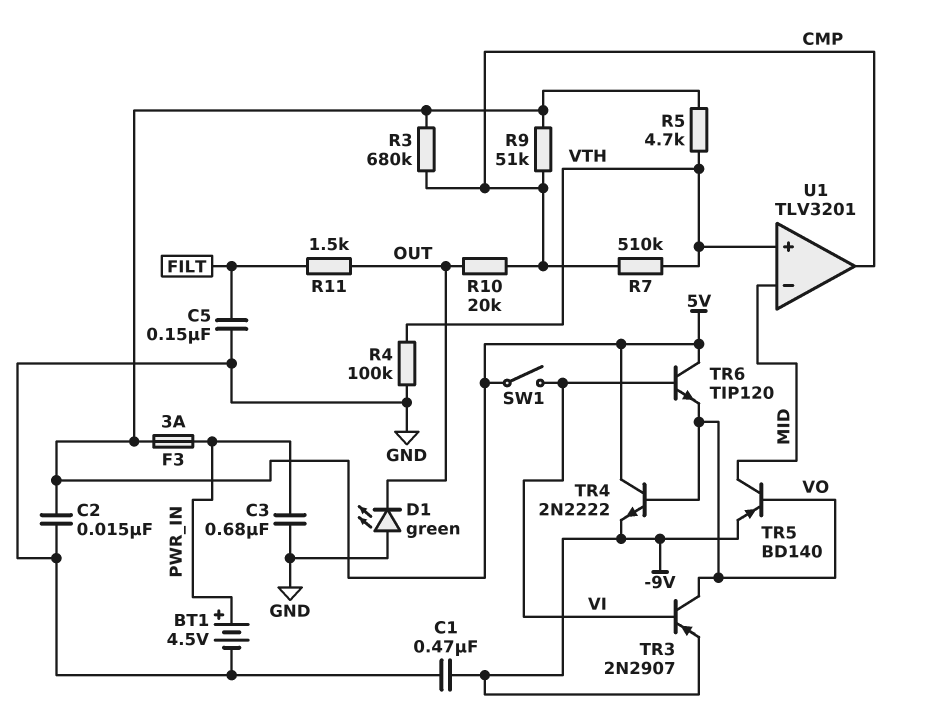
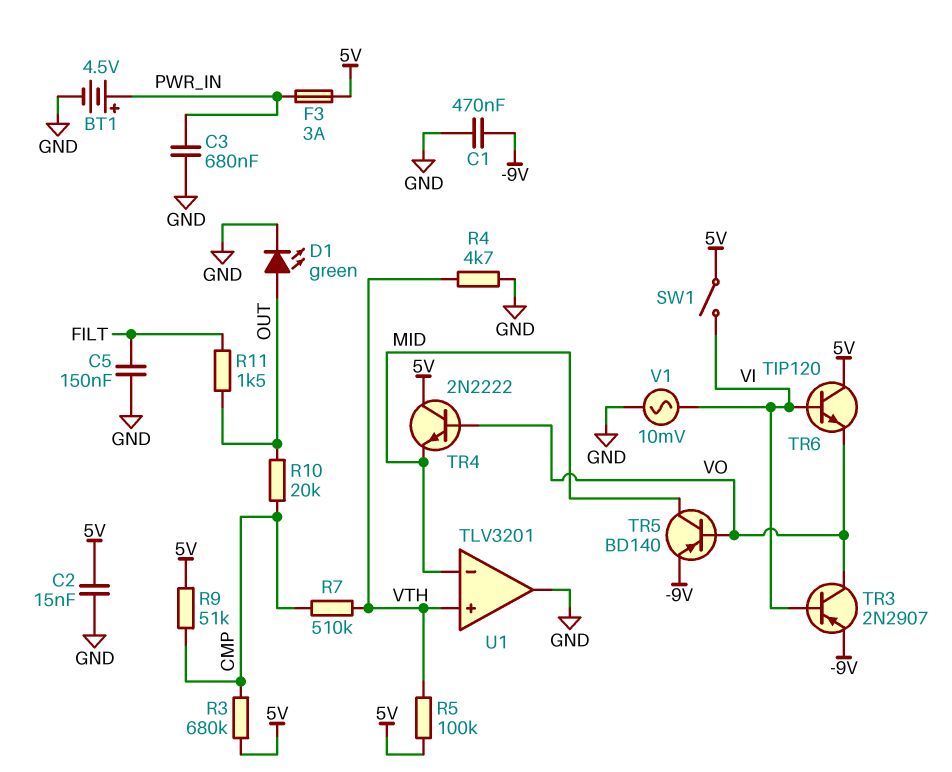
D1: LED green (A GND, K OUT) -> LED green (A OUT, K GND)
R4: 100k (GND, VTH) -> 4.7k (GND, VTH)
R5: 4.7k (5V, VTH) -> 100k (5V, VTH)
TR4: NPN 2N2222 (B VO, C 5V, E -9V) -> NPN 2N2222 (B VO, C 5V, E MID)
U1 pin out: CMP -> GND
V1: none -> AC 10mV (GND, VI)

